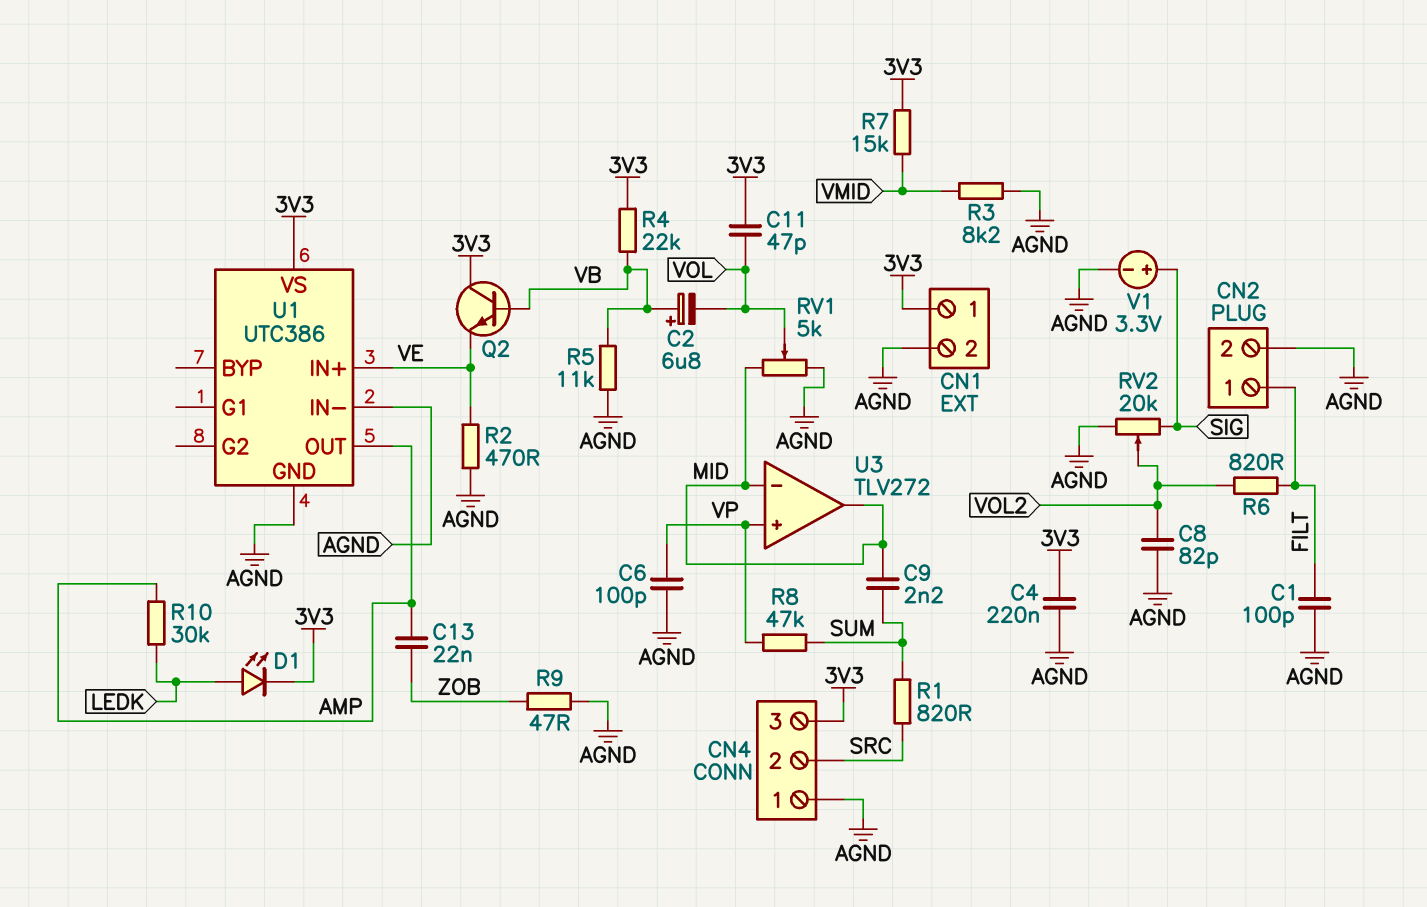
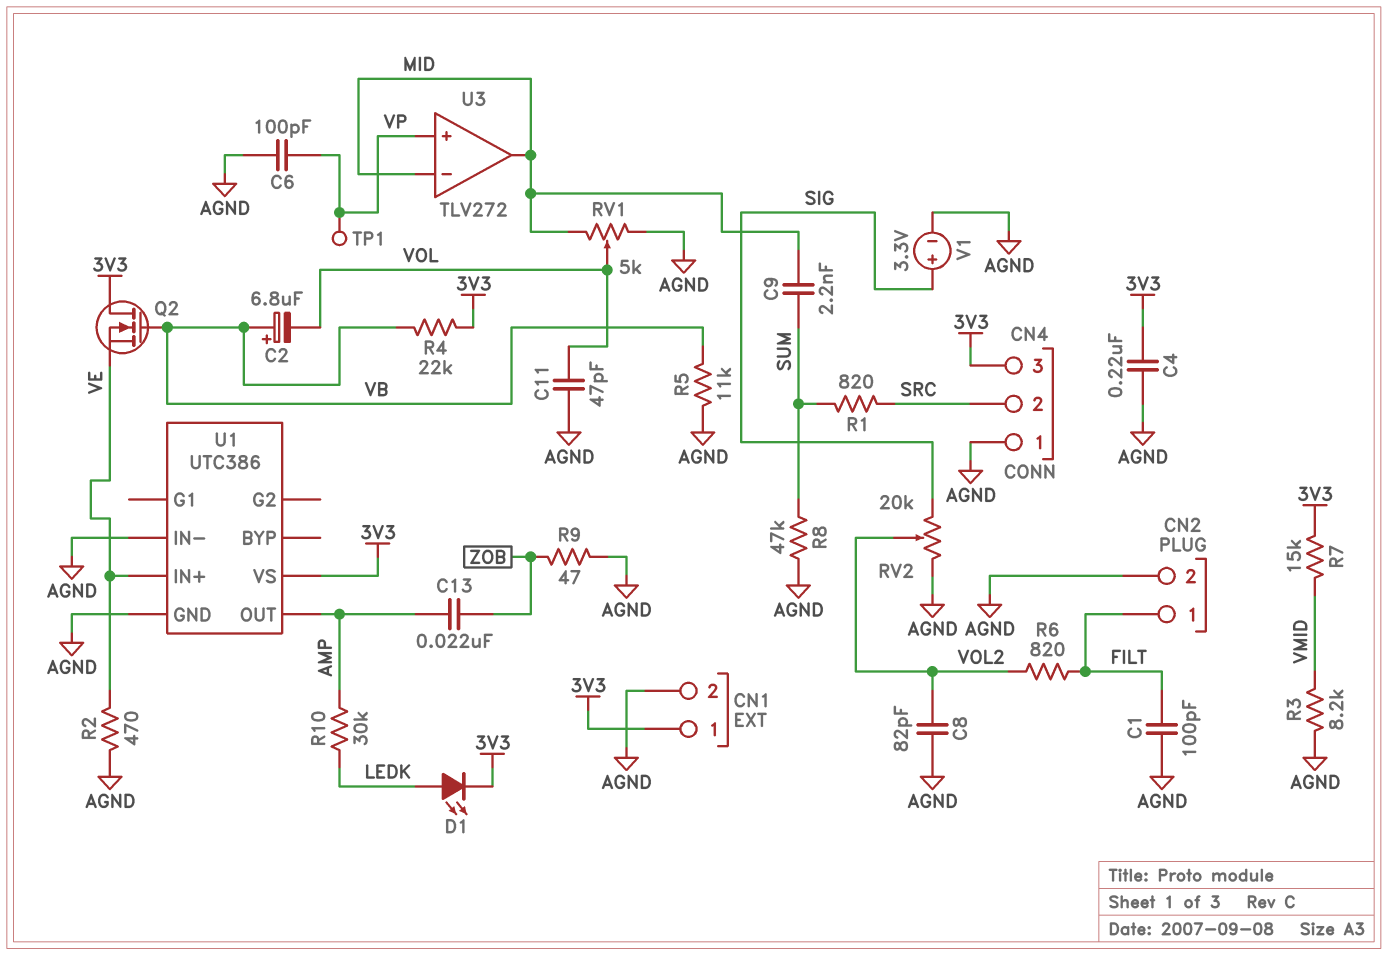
C11: 47pF (3V3, VOL) -> 47pF (AGND, VOL)
Q2: NPN (B VB, C 3V3, E VE) -> NMOS (G VB, D 3V3, S VE)
R8: 47k (SUM, VP) -> 47k (AGND, SUM)
TP1: none -> test point (VP)

